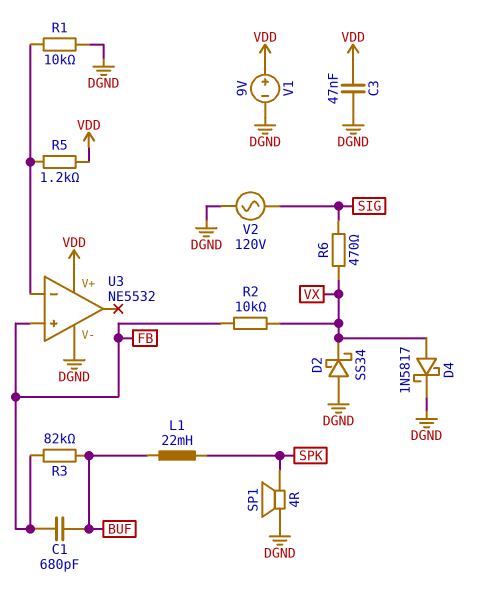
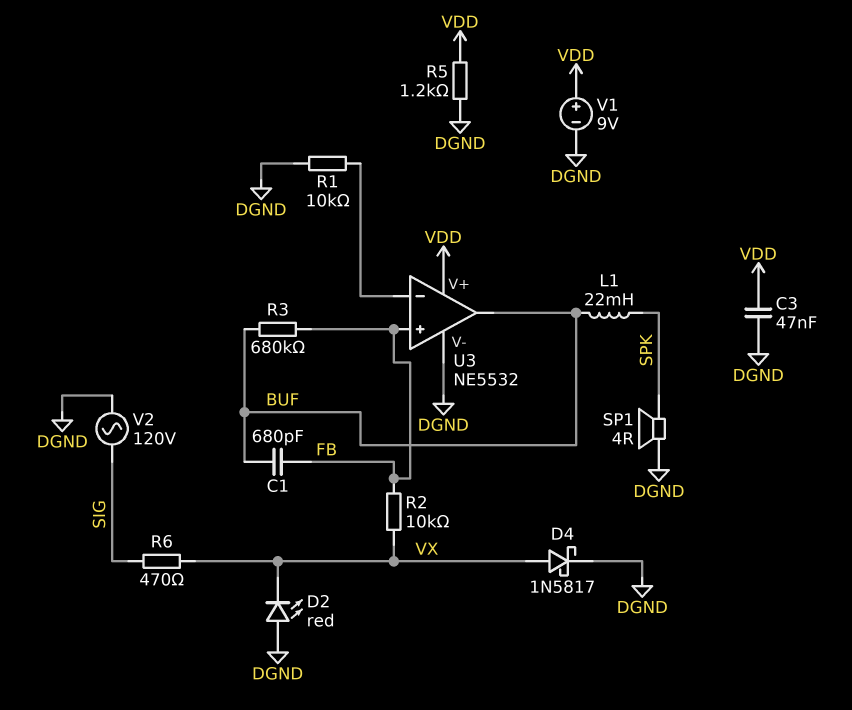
D2: schottky SS34 (A DGND, K VX) -> LED red (A DGND, K VX)
R3: 82k (BUF, FB) -> 680k (BUF, FB)
R5: 1.2k (U3/in-, VDD) -> 1.2k (DGND, VDD)
U3 pin out: none -> BUF

